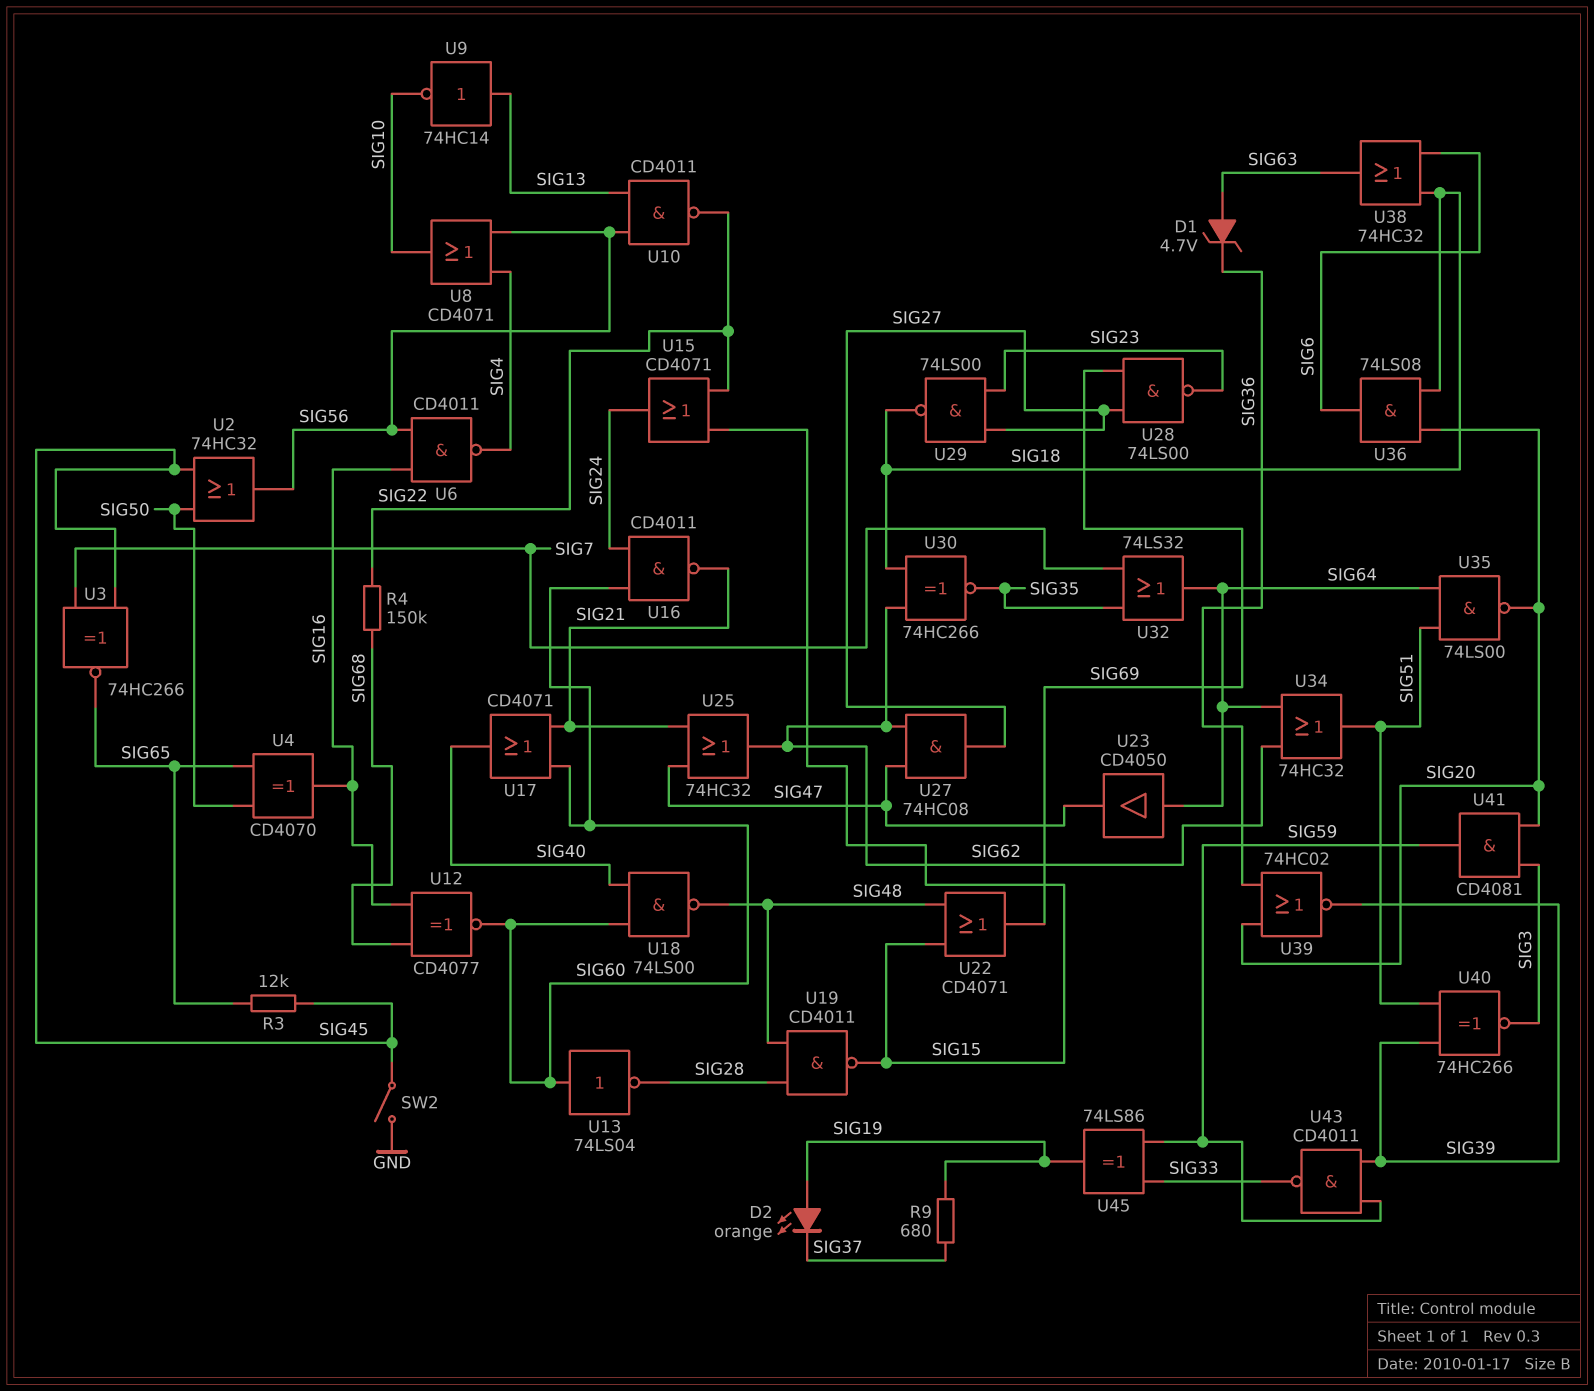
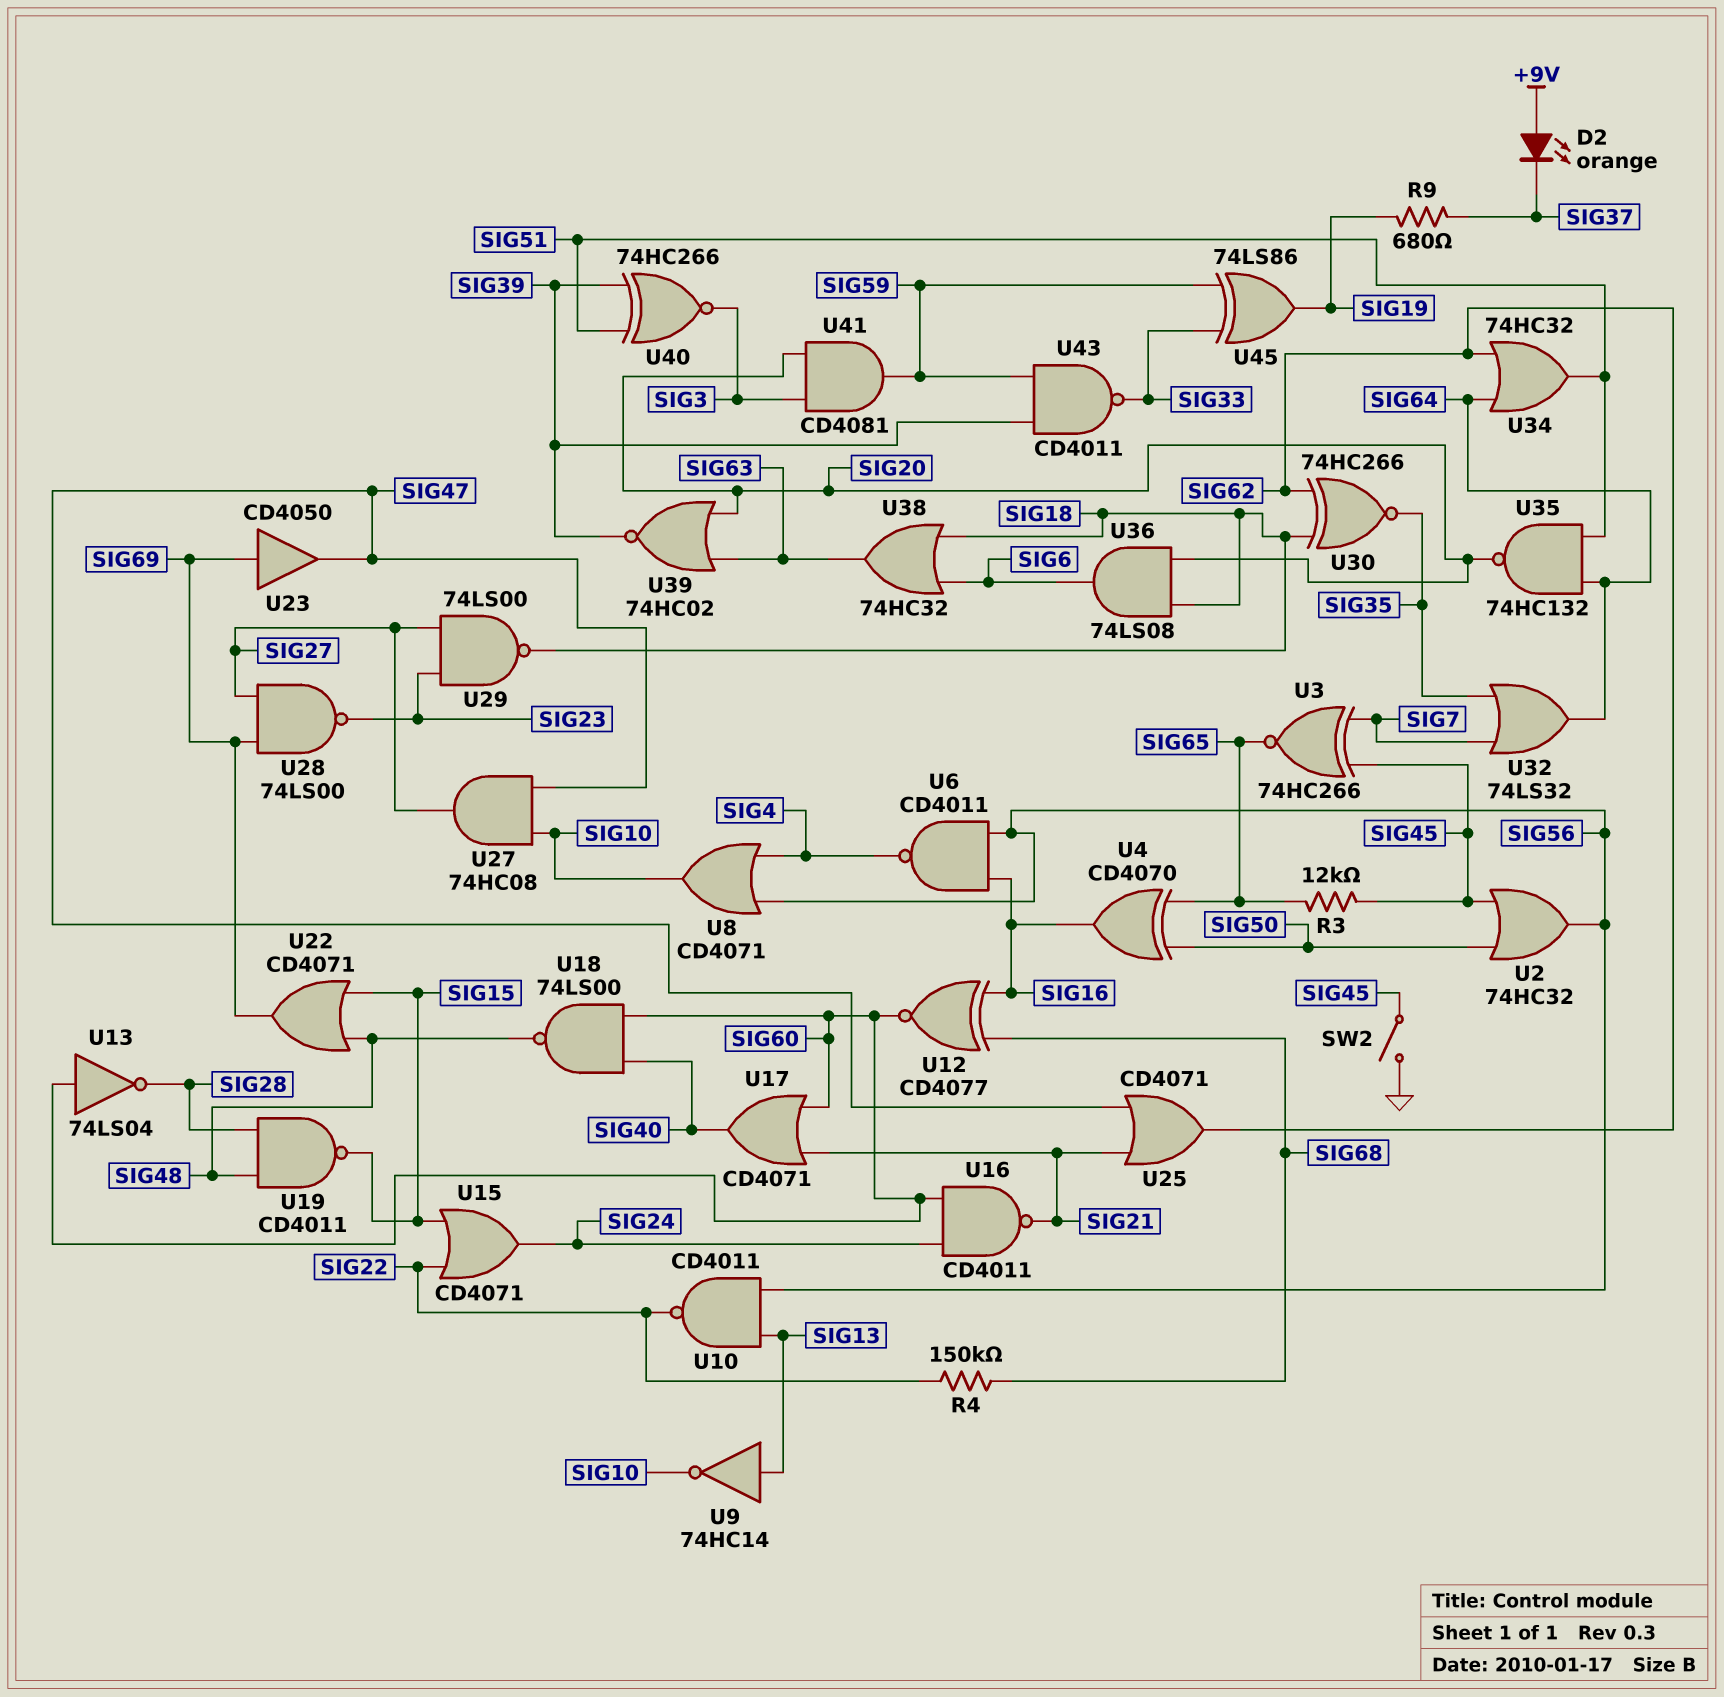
D1: zener 4.7V (A SIG63, K SIG36) -> none
D2: LED orange (A SIG19, K SIG37) -> LED orange (A +9V, K SIG37)
U23: buffer CD4050 (in SIG64, out SIG47) -> buffer CD4050 (in SIG69, out SIG47)
U25: OR 74HC32 (in SIG21, in SIG47, out SIG62) -> OR CD4071 (in SIG21, in SIG47, out SIG62)
U27: AND 74HC08 (in SIG47, in SIG62, out SIG27) -> AND 74HC08 (in SIG10, in SIG47, out SIG27)
U35: NAND 74LS00 (in SIG51, in SIG64, out SIG20) -> NAND 74HC132 (in SIG51, in SIG64, out SIG20)
U39: NOR 74HC02 (in SIG20, in SIG36, out SIG39) -> NOR 74HC02 (in SIG20, in SIG63, out SIG39)

